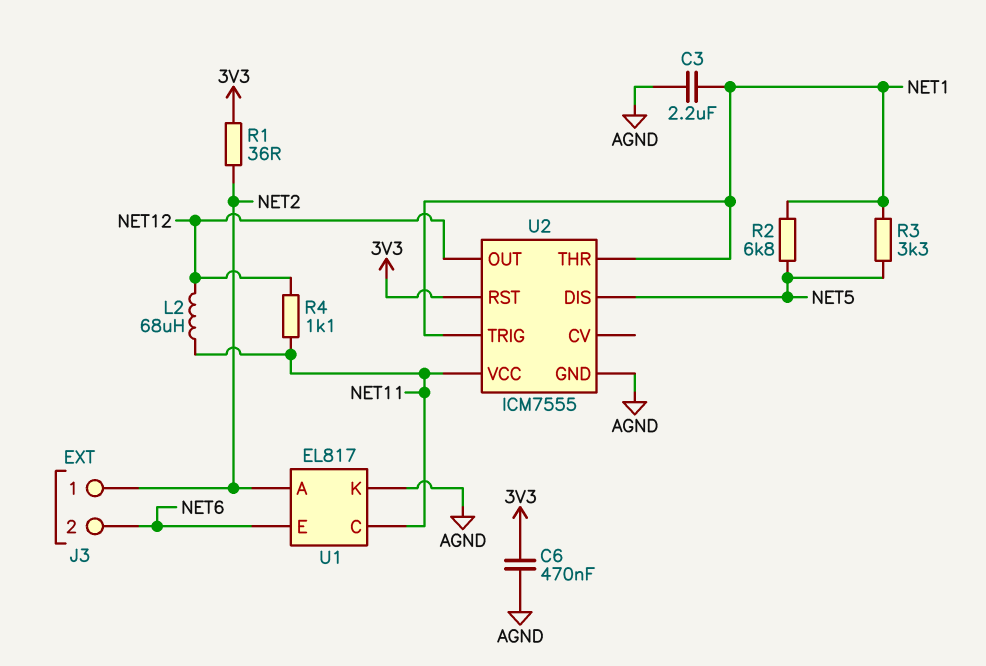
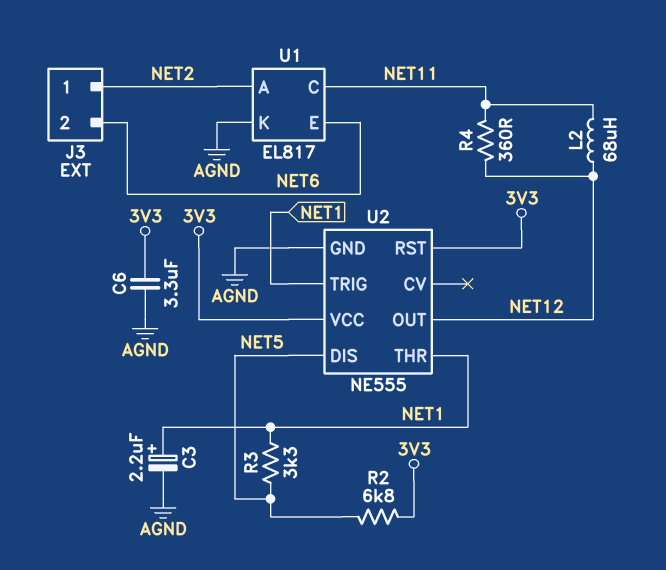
C3: 2.2uF (AGND, NET1) -> 2.2uF (plus NET1, minus AGND)
C6: 470nF (3V3, AGND) -> 3.3uF (3V3, AGND)
R1: 36 (3V3, NET2) -> none
R2: 6.8k (NET1, NET5) -> 6.8k (3V3, NET5)
R4: 1.1k (NET11, NET12) -> 360 (NET11, NET12)
U2: ICM7555 -> NE555
U2 pin VCC: NET11 -> 3V3

